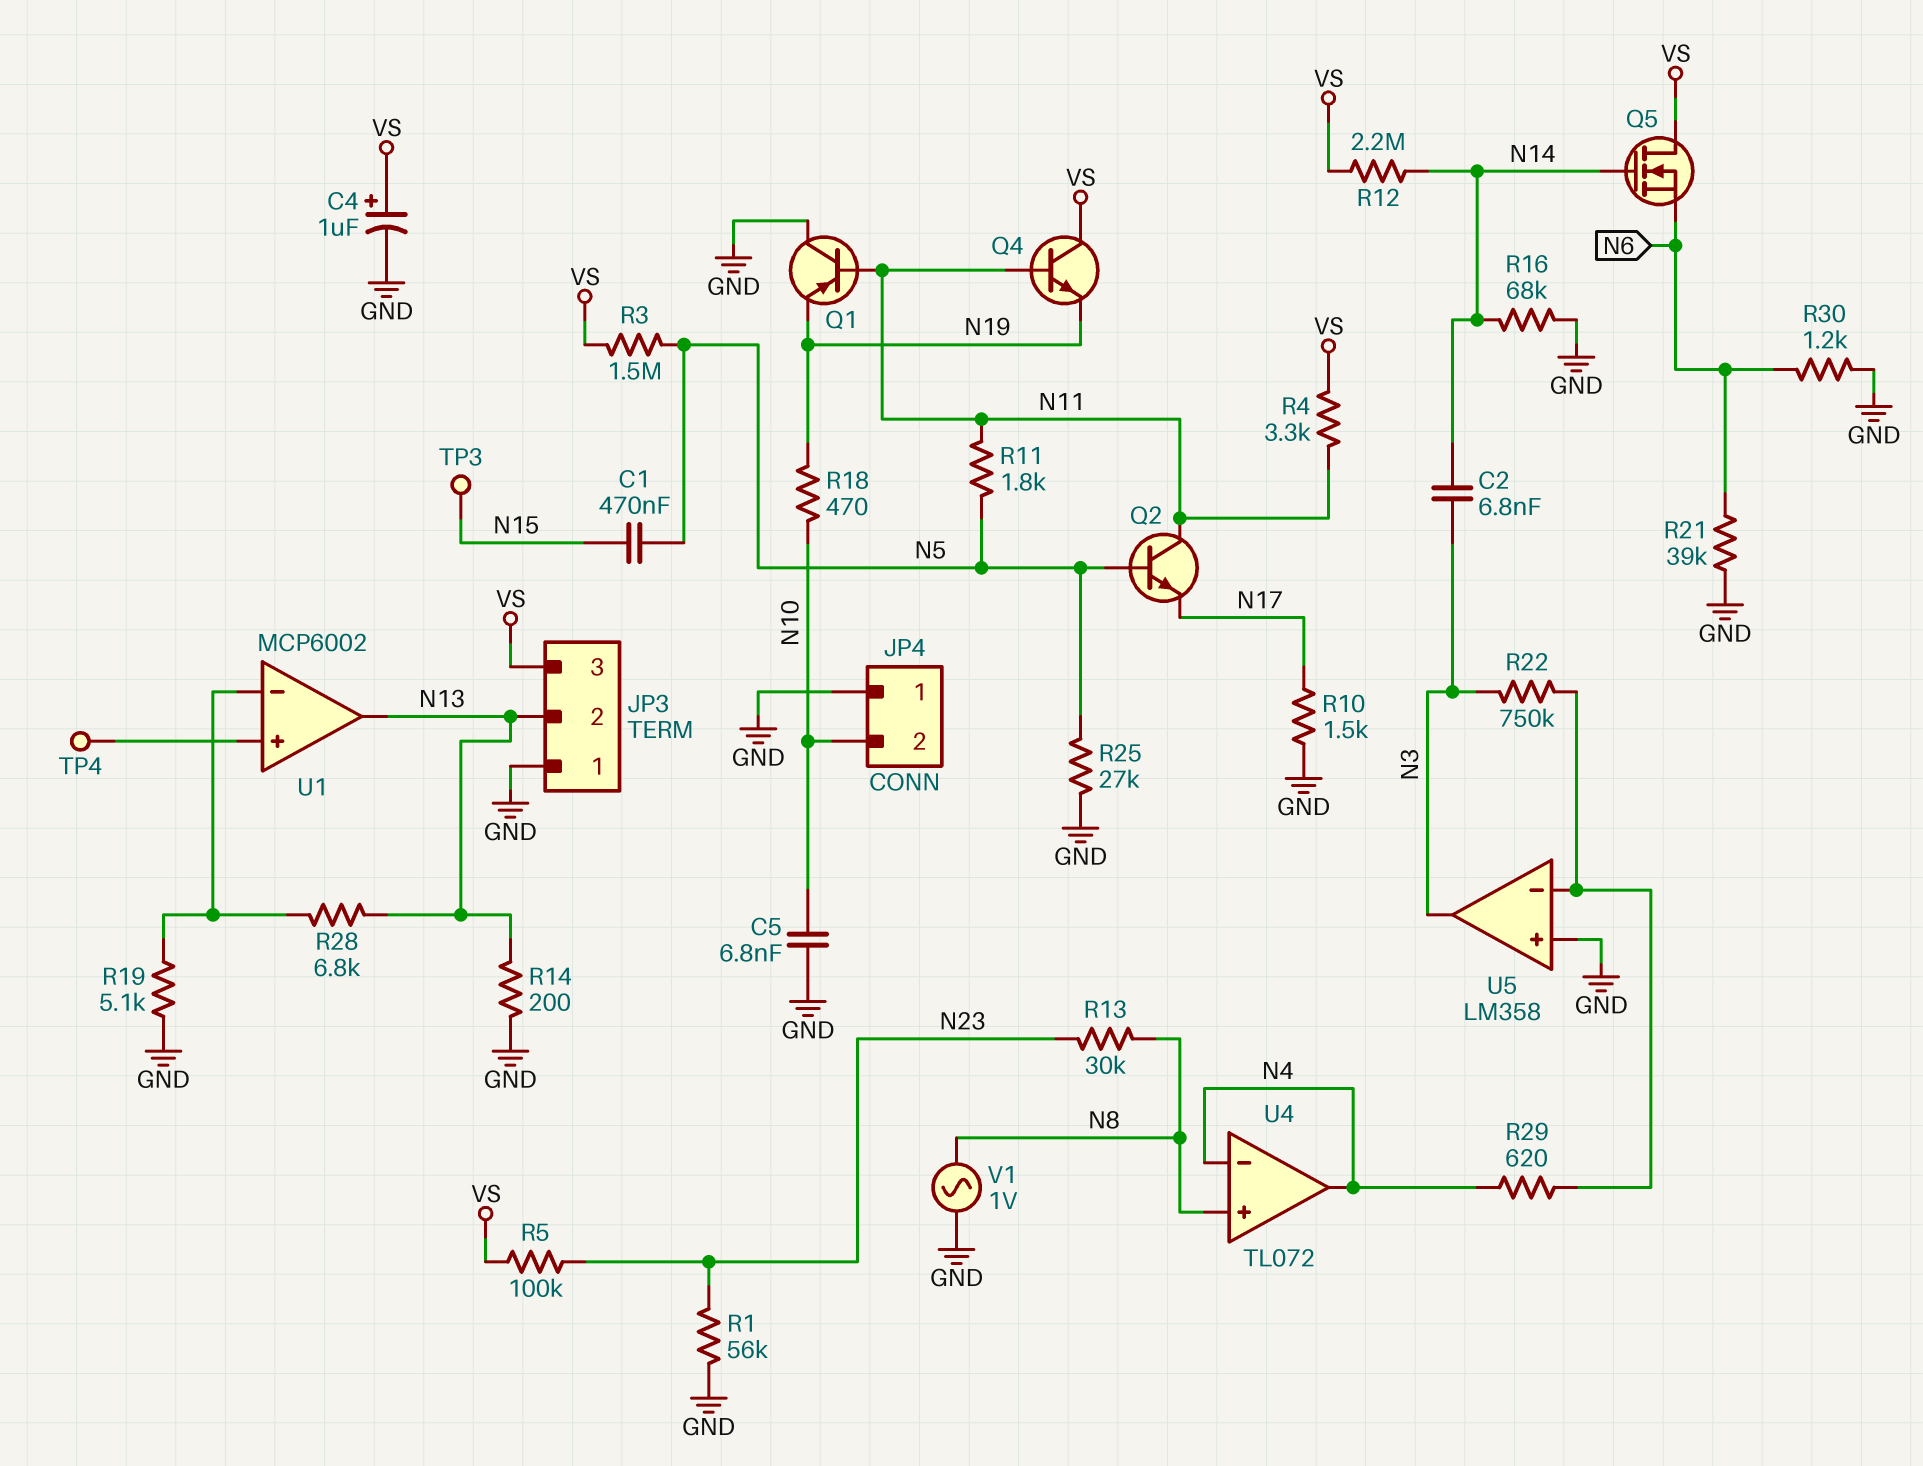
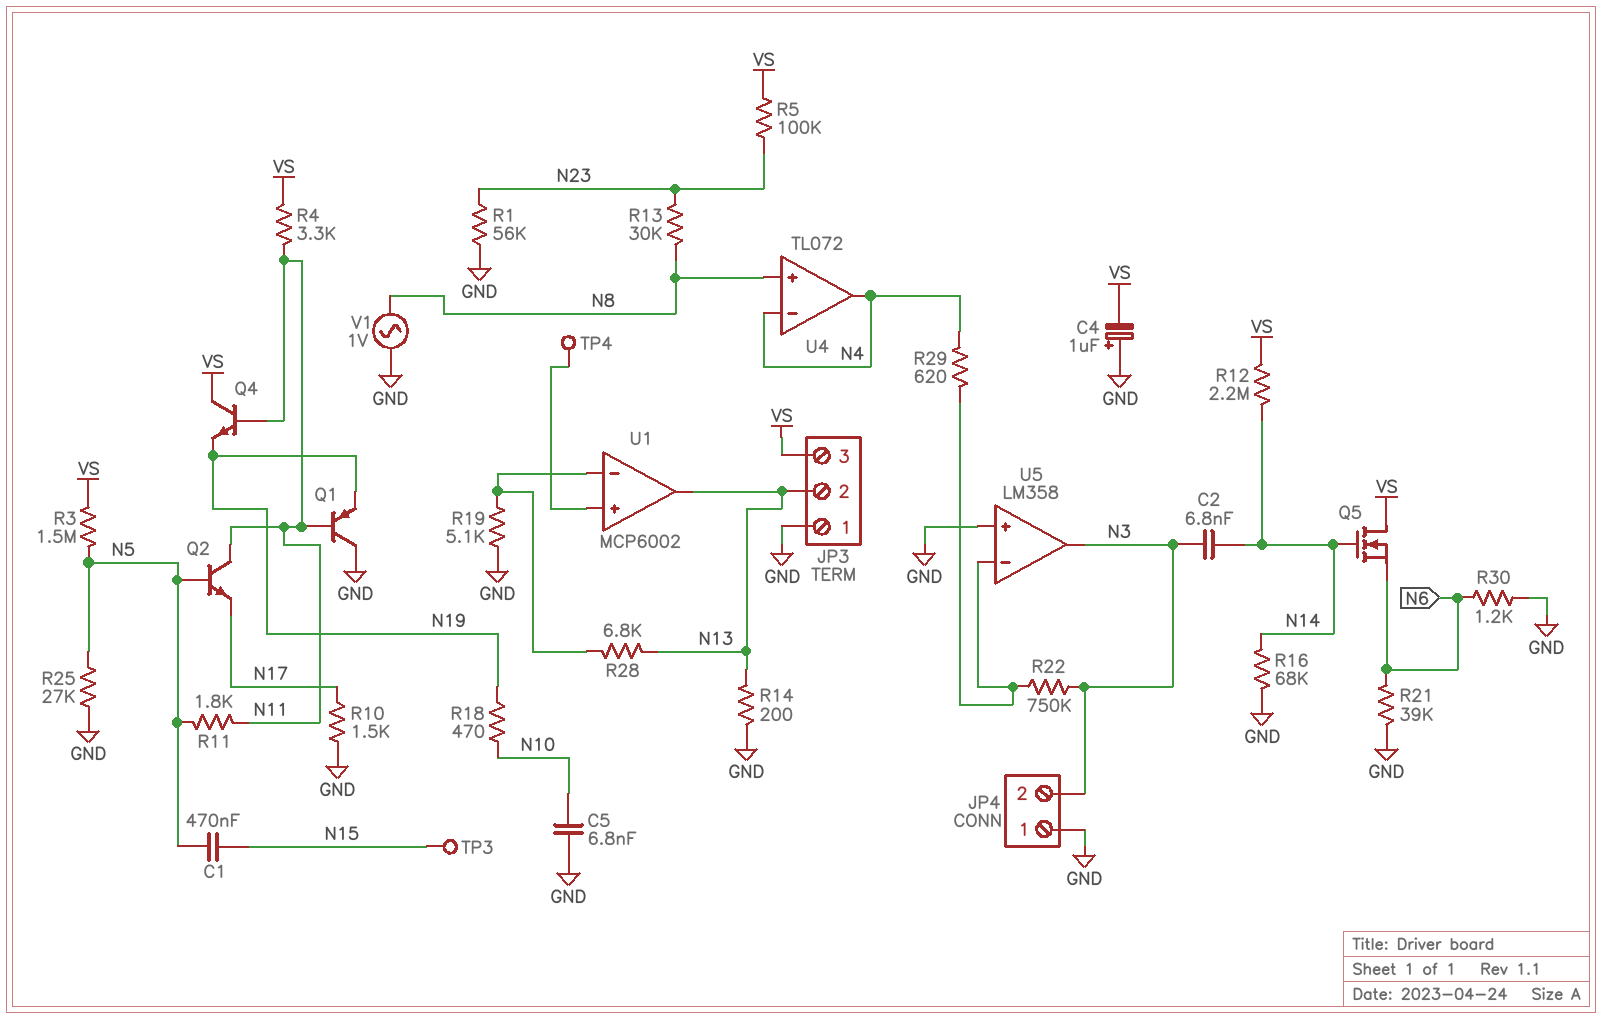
C4: 1uF (plus VS, minus GND) -> 1uF (plus GND, minus VS)
JP4 pin 2: N10 -> N3

